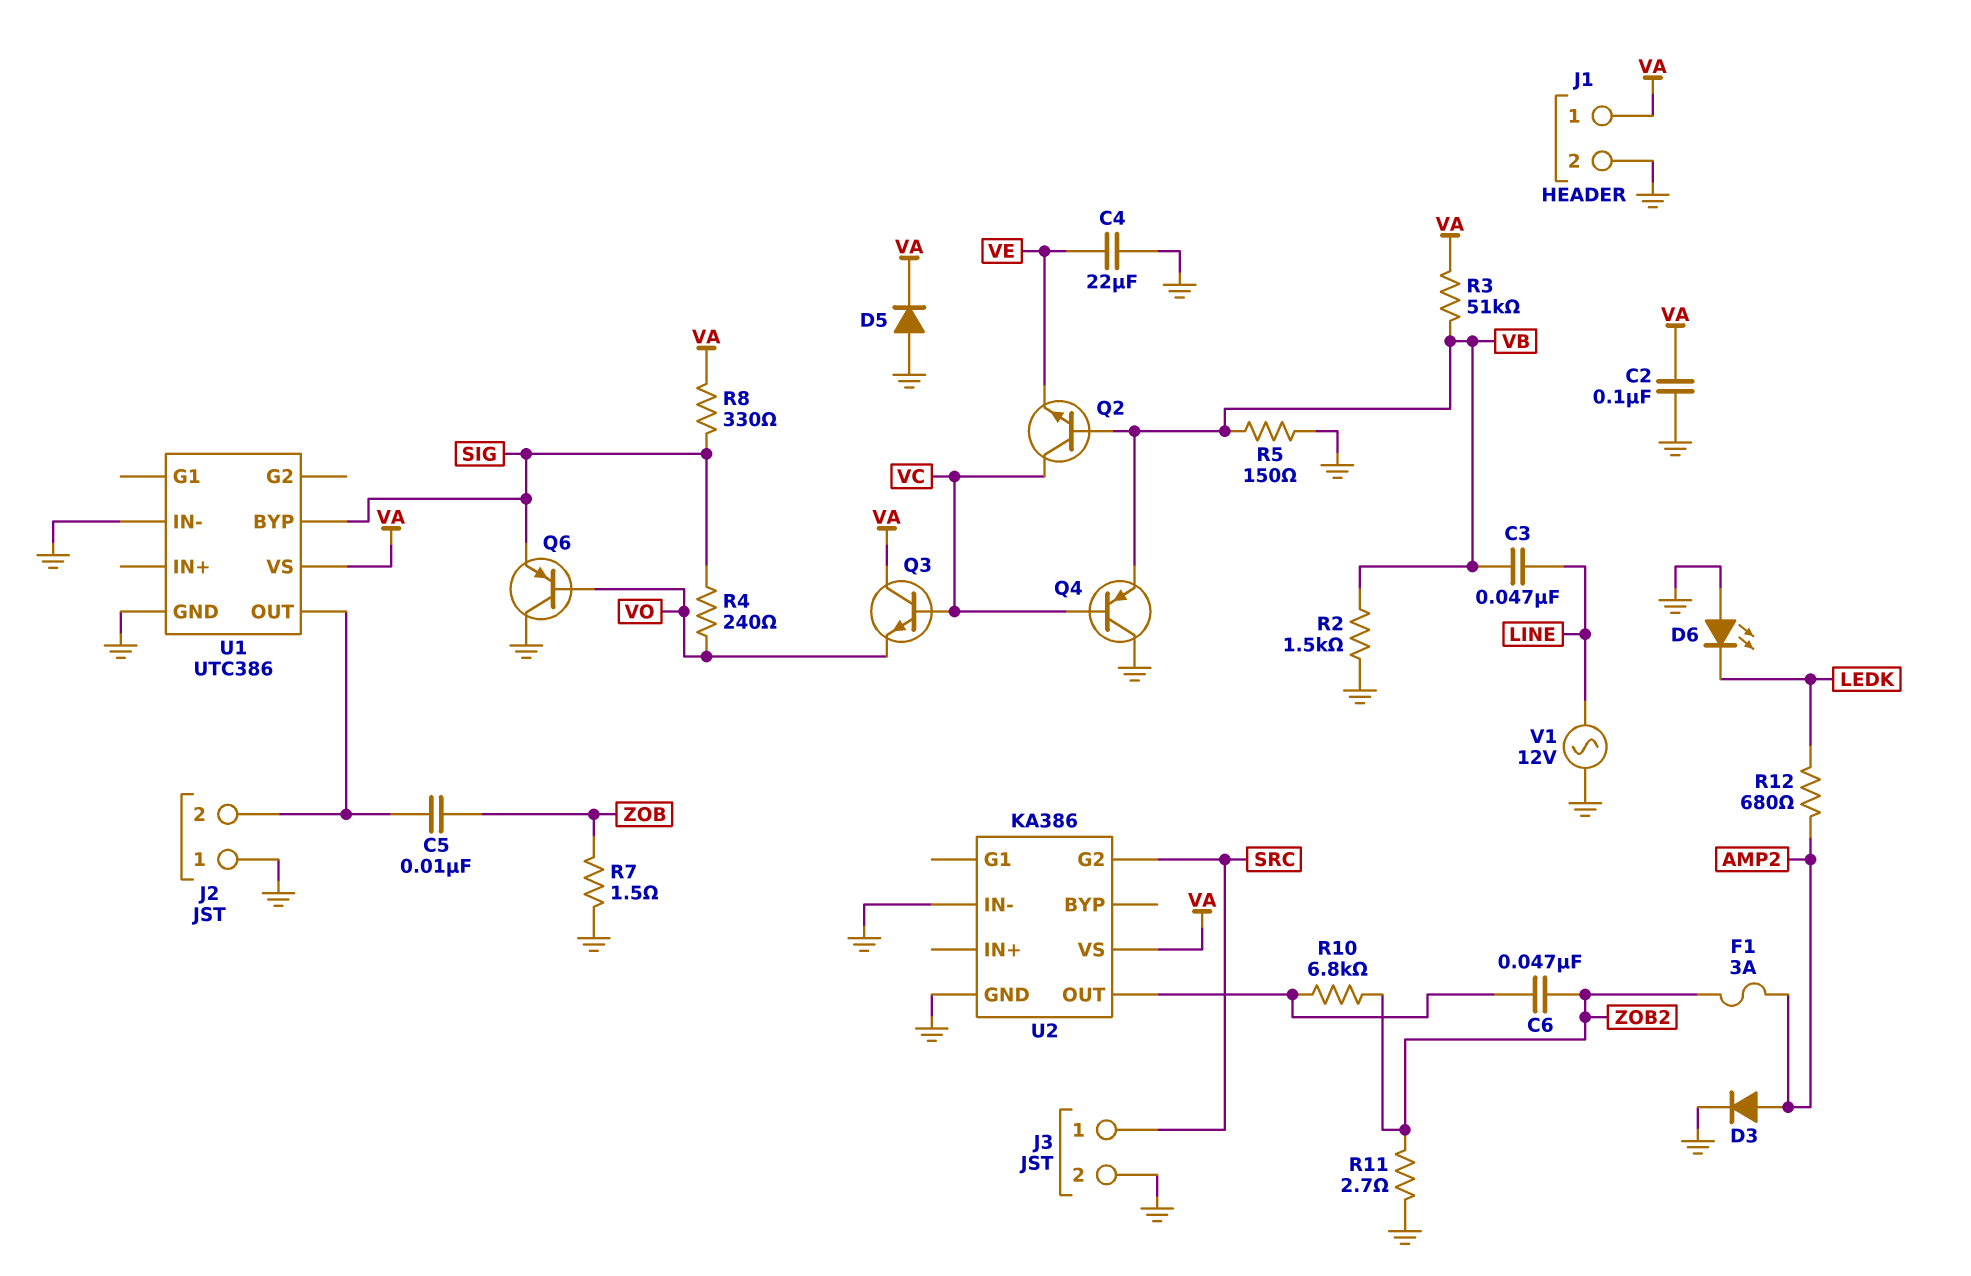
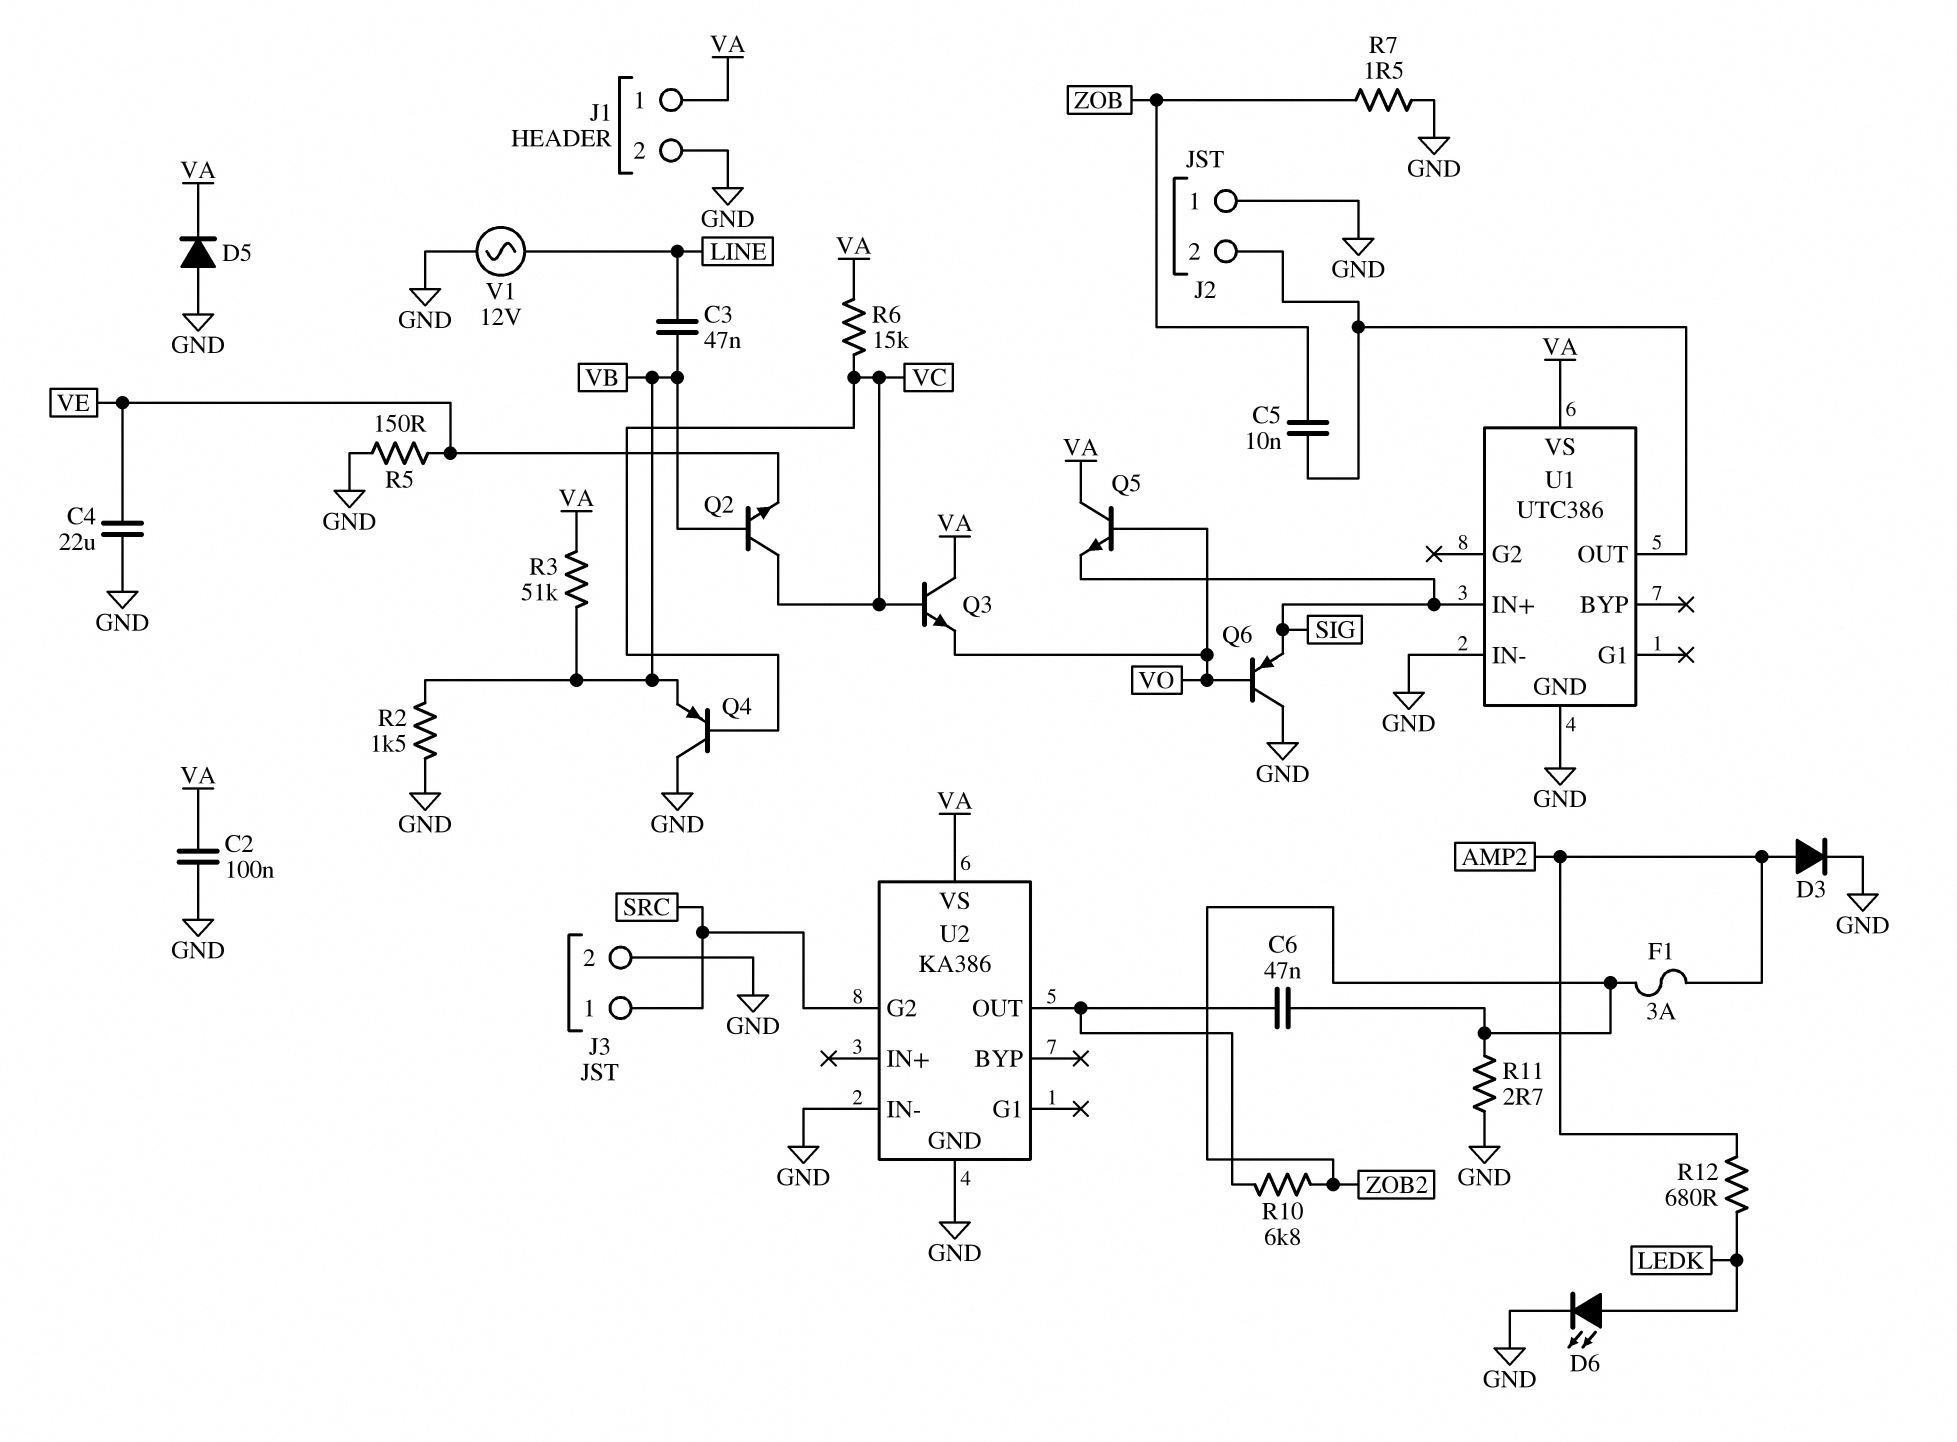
D6: LED (A GND, K LEDK) -> LED (A LEDK, K GND)
Q5: none -> NPN (B VO, C VA, E SIG)
R4: 240 (SIG, VO) -> none
R5: 150 (GND, VB) -> 150 (GND, VE)
R6: none -> 15k (VA, VC)
R8: 330 (SIG, VA) -> none
U1 pin BYP: SIG -> none
U1 pin IN+: none -> SIG

